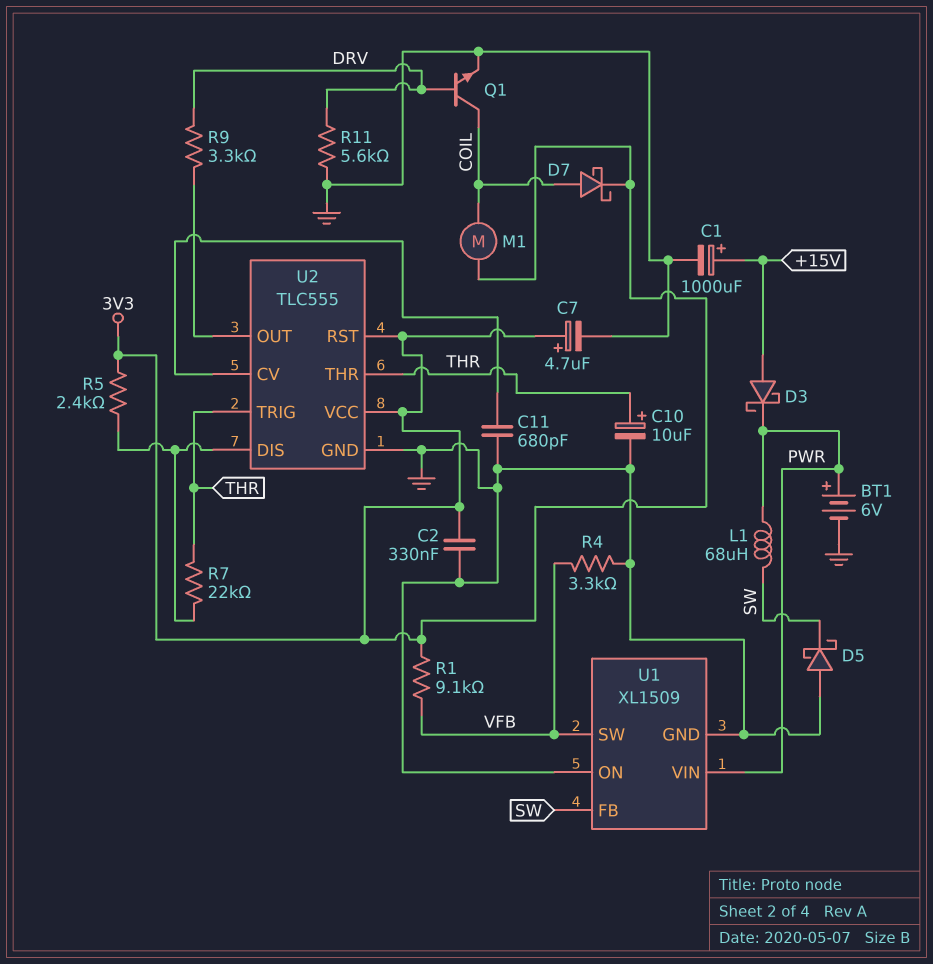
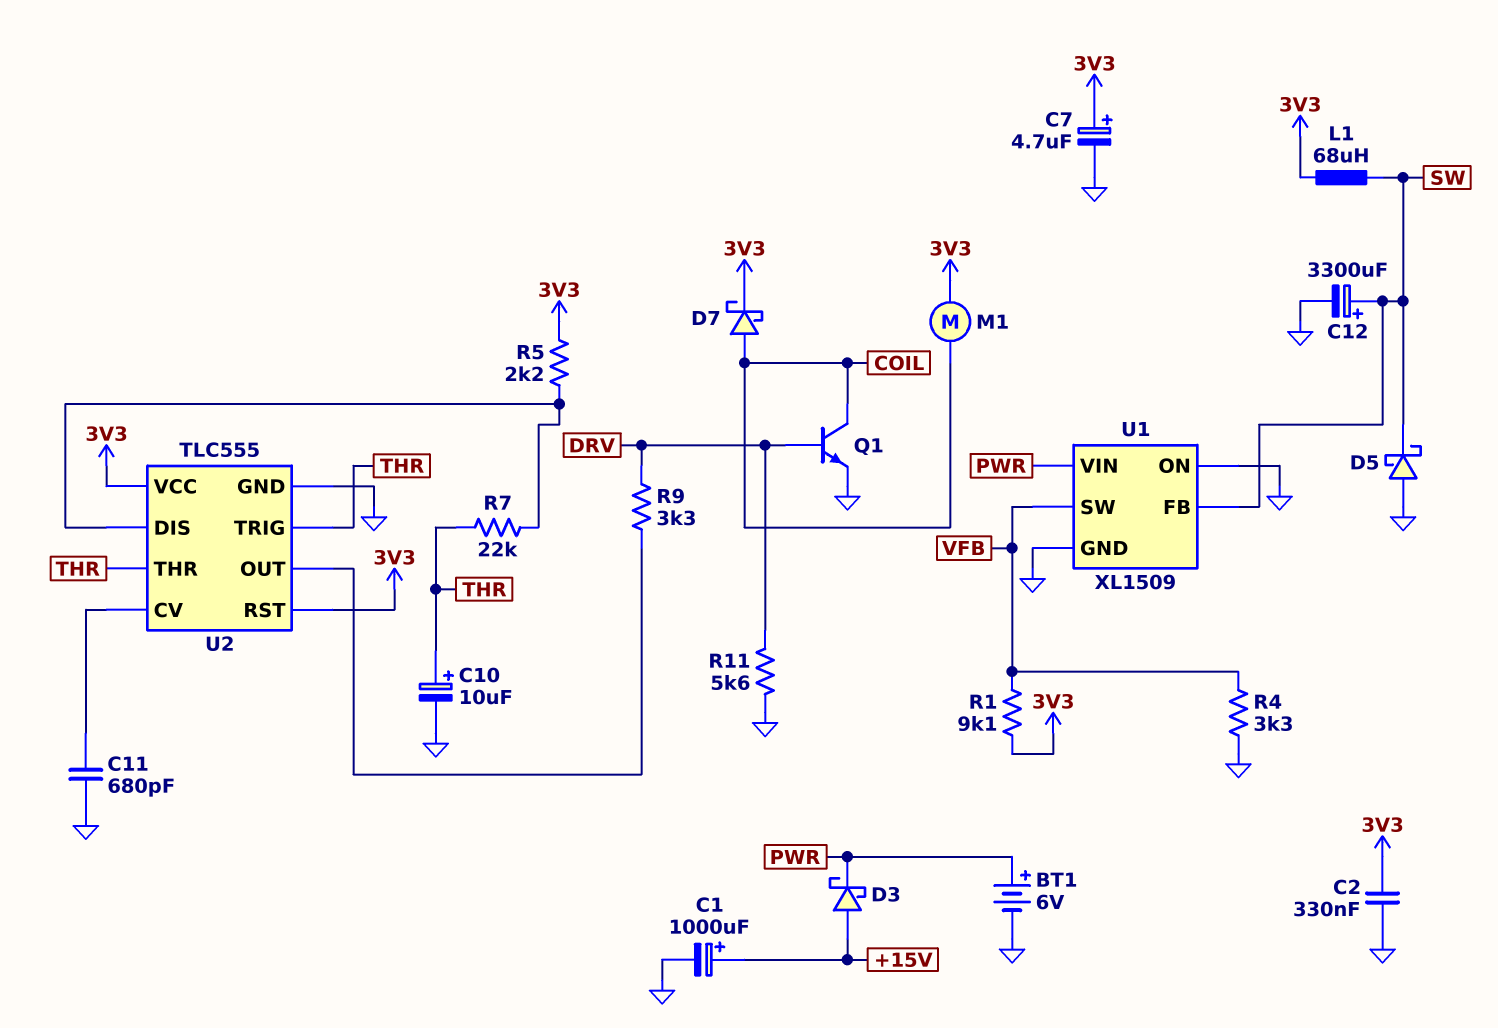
C12: none -> 3300uF (plus SW, minus GND)
L1: 68uH (PWR, SW) -> 68uH (3V3, SW)
R5: 2.4k (3V3, U2/DIS) -> 2.2k (3V3, U2/DIS)

